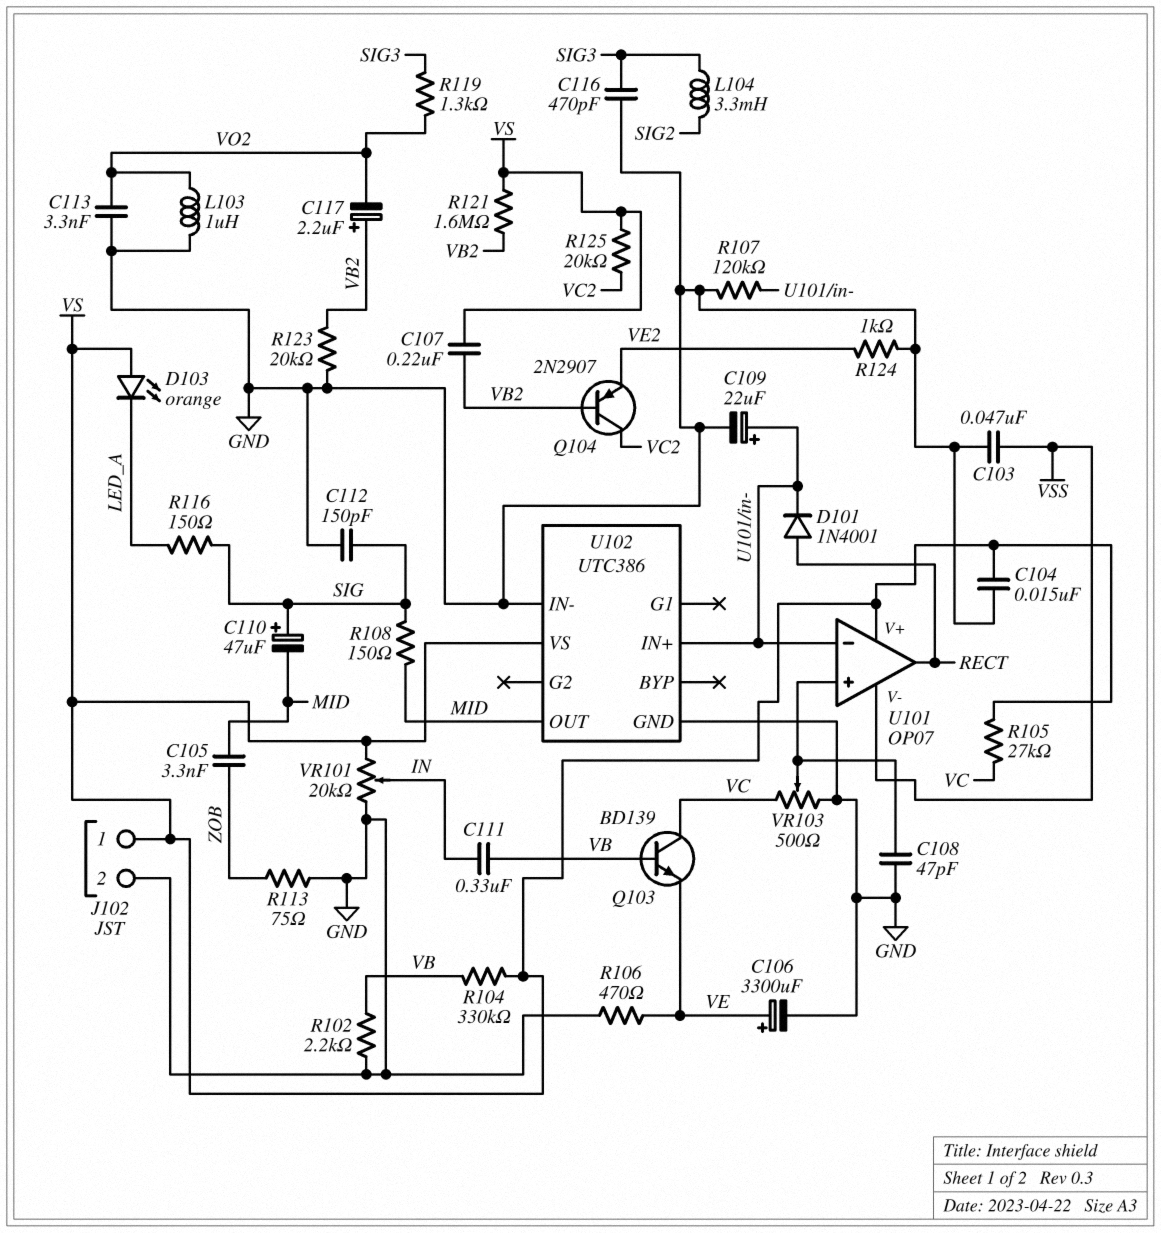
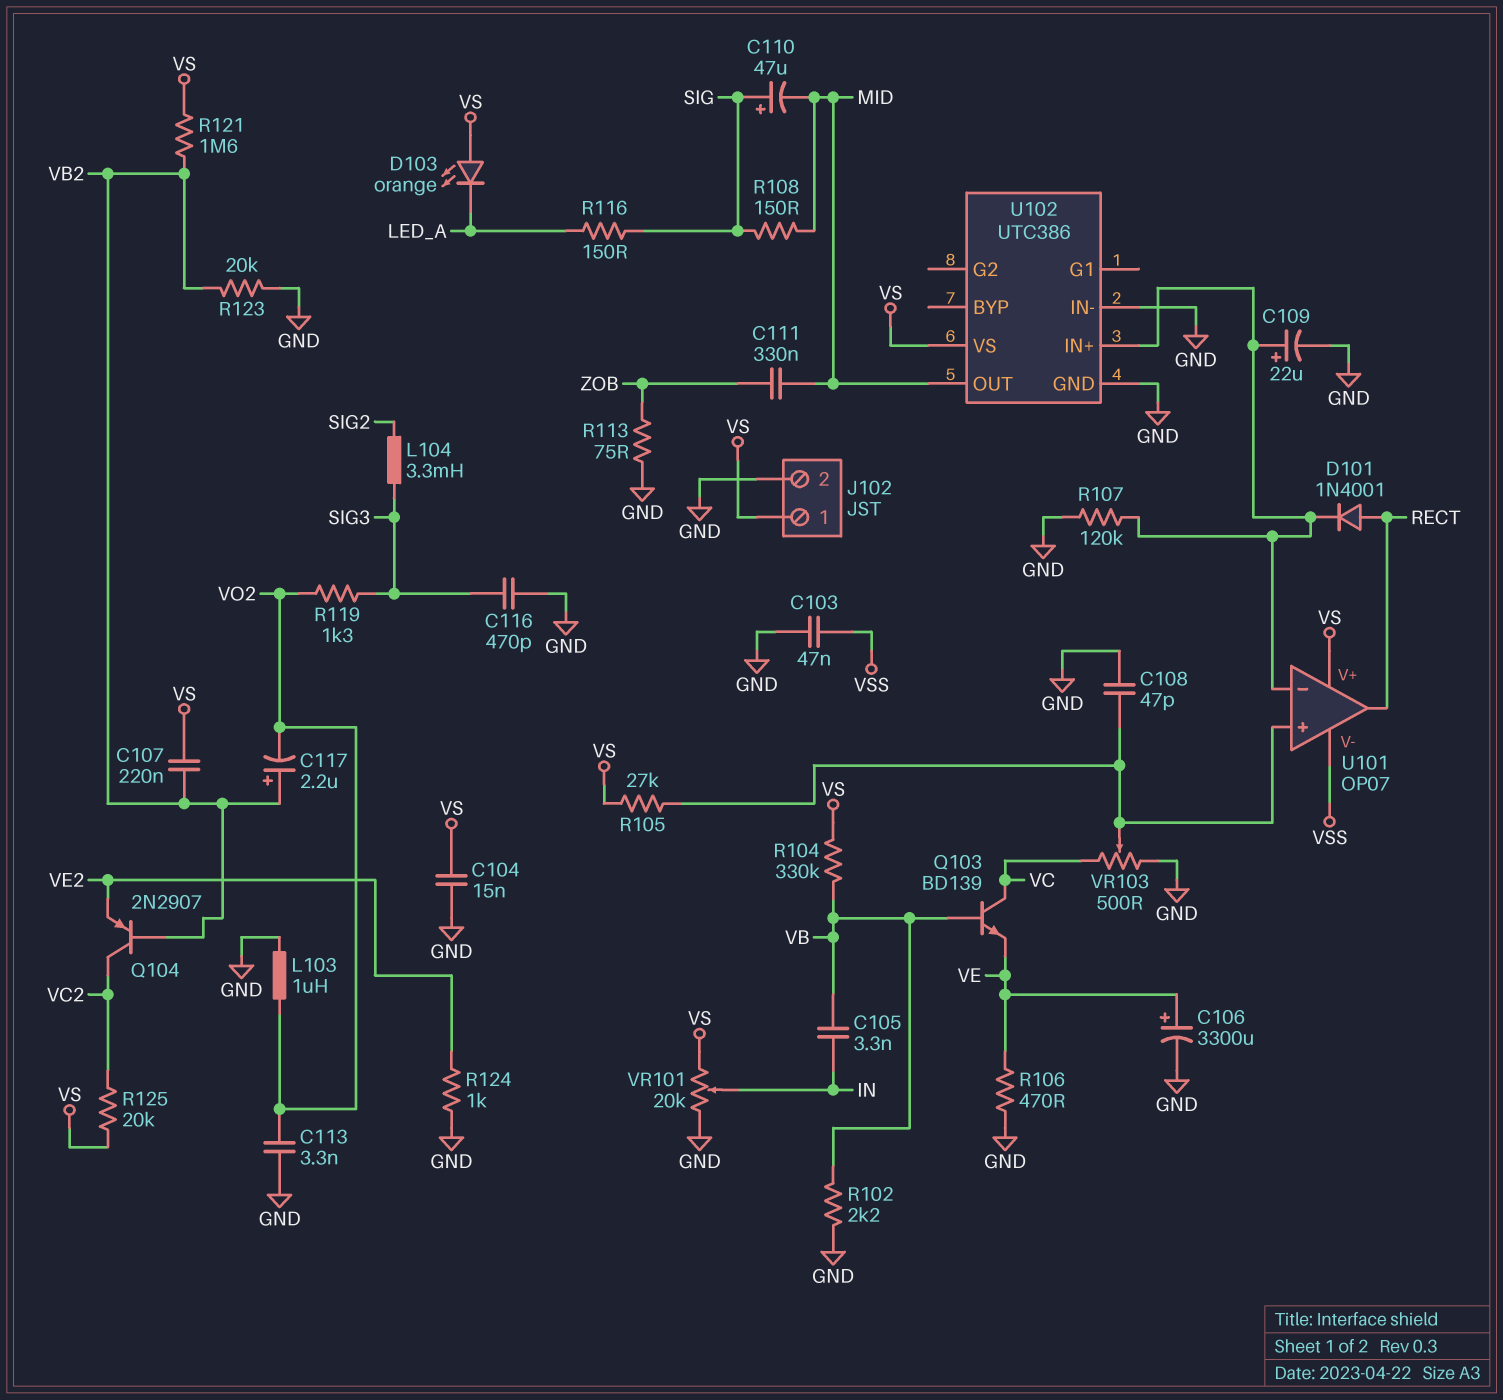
C105: 3.3nF (MID, ZOB) -> 3.3nF (IN, VB)
C111: 330nF (IN, VB) -> 330nF (MID, ZOB)
C112: 150pF (GND, SIG) -> none
R105: 27k (VC, VS) -> 27k (U101/in+, VS)

